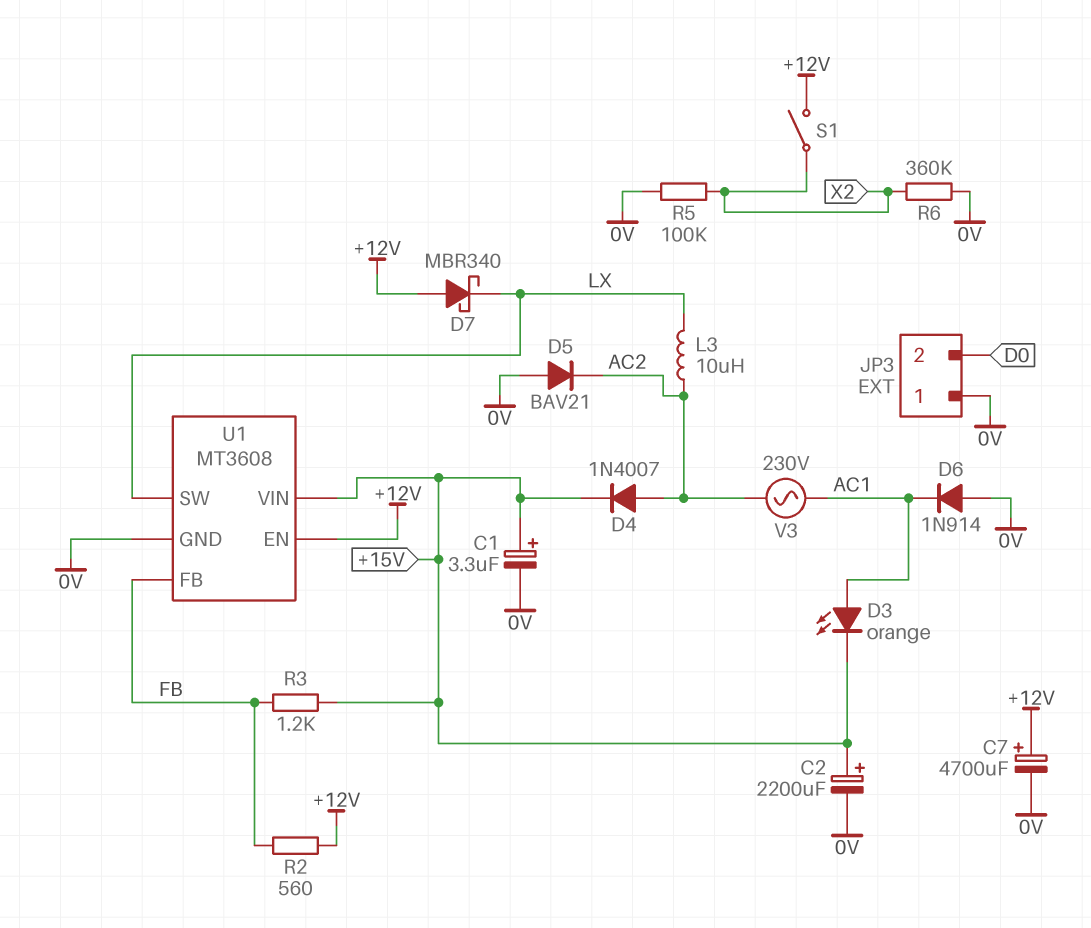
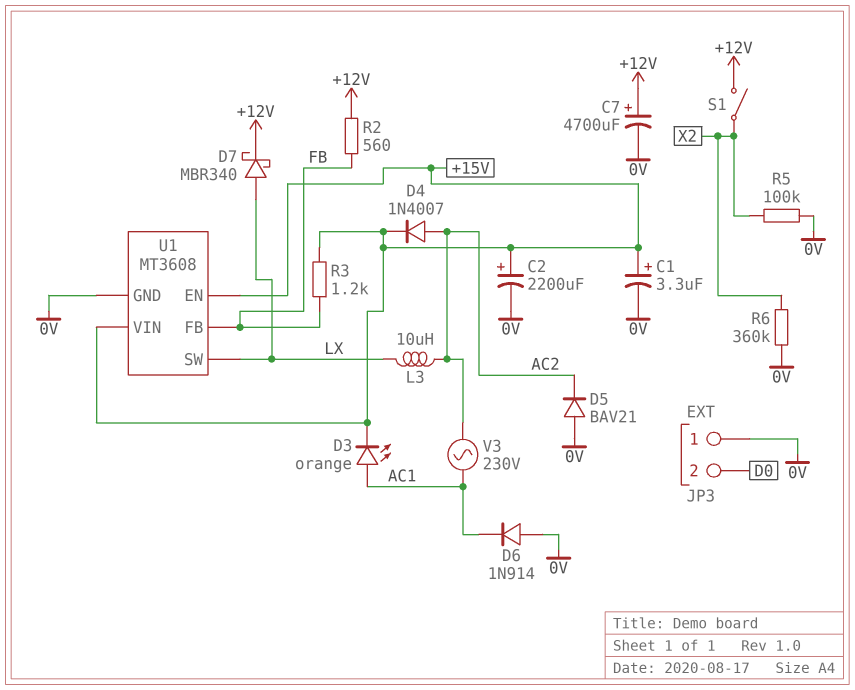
D7: schottky MBR340 (A +12V, K LX) -> schottky MBR340 (A LX, K +12V)
U1 pin EN: +12V -> +15V

